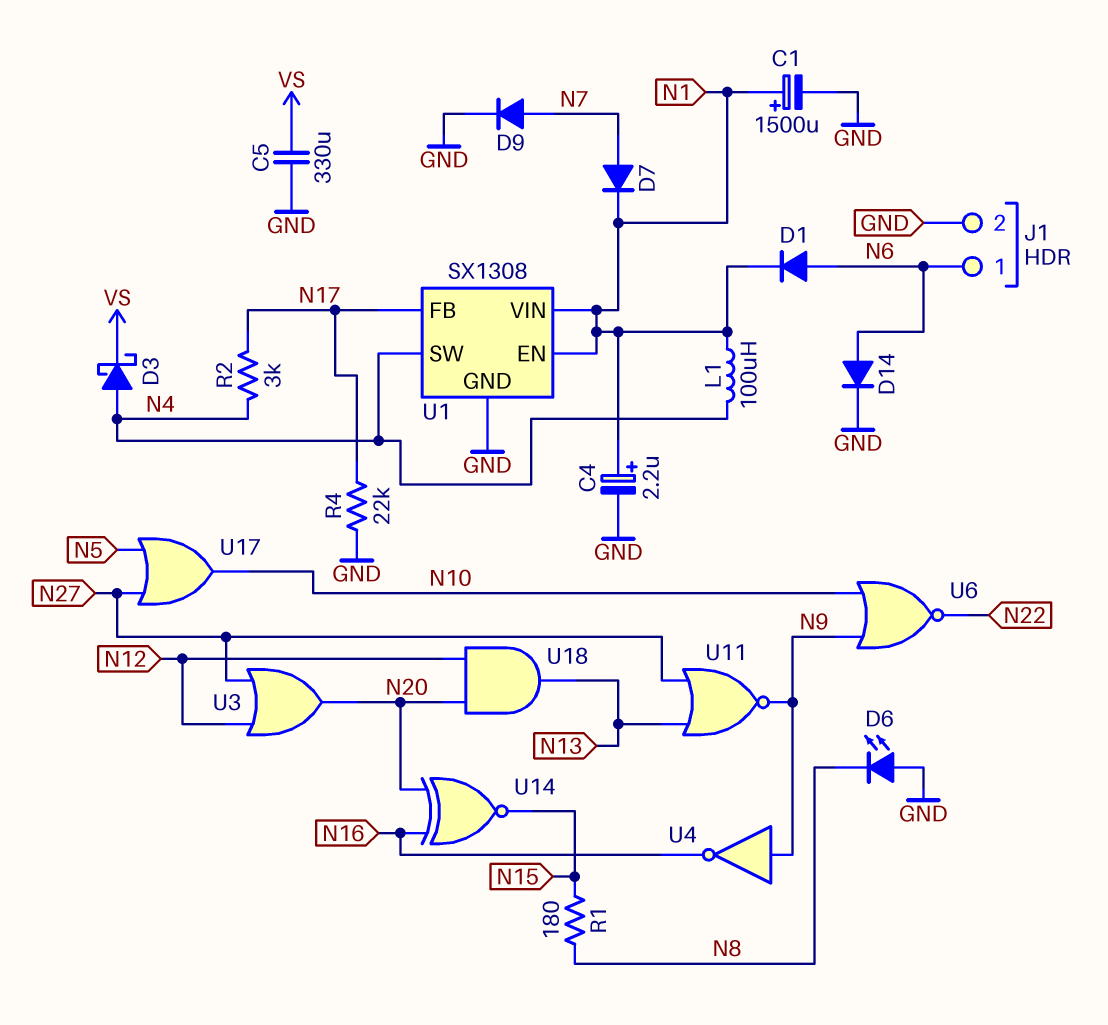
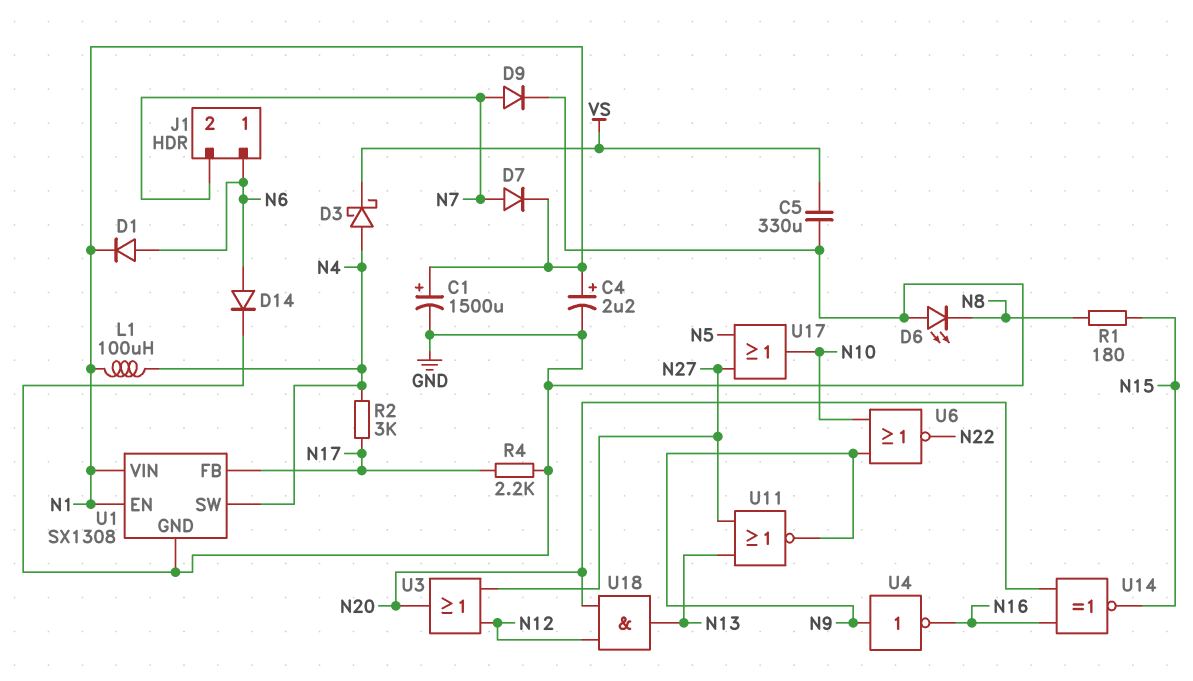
J1 pin 2: GND -> N7
R4: 22k (GND, N17) -> 2.2k (GND, N17)

